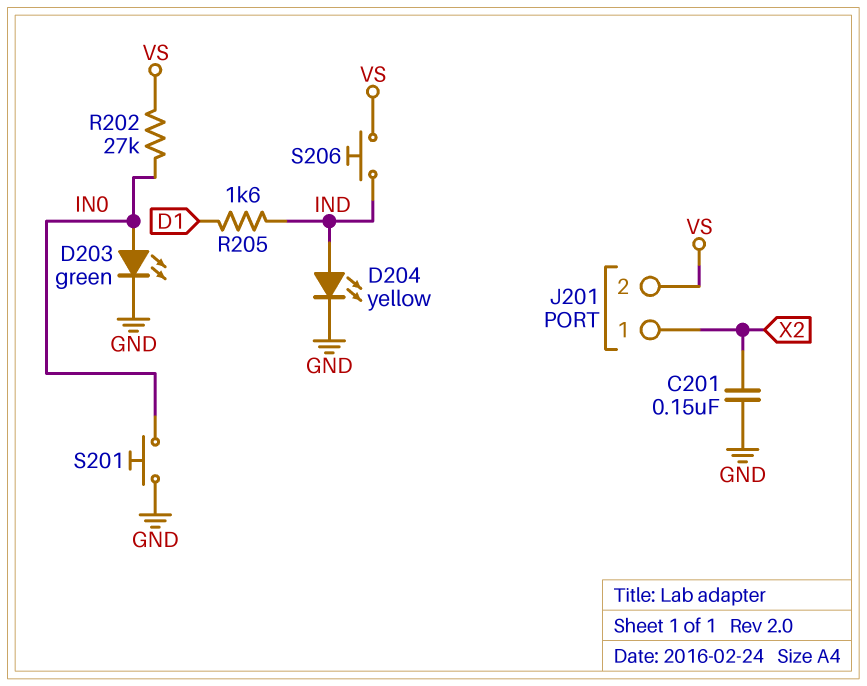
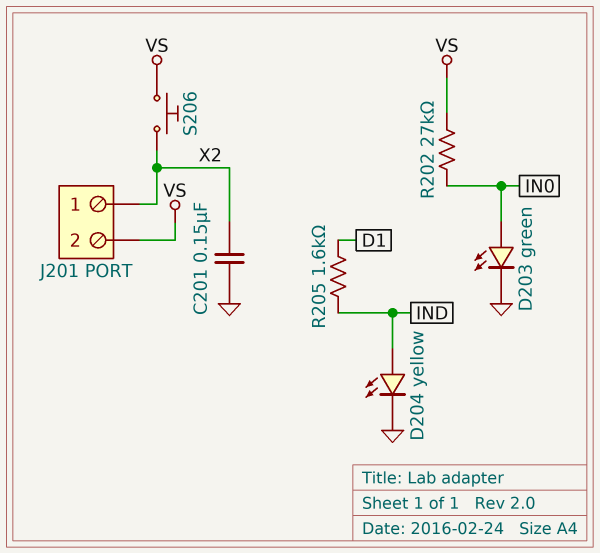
S201: button (GND, IN0) -> none
S206: button (IND, VS) -> button (VS, X2)

